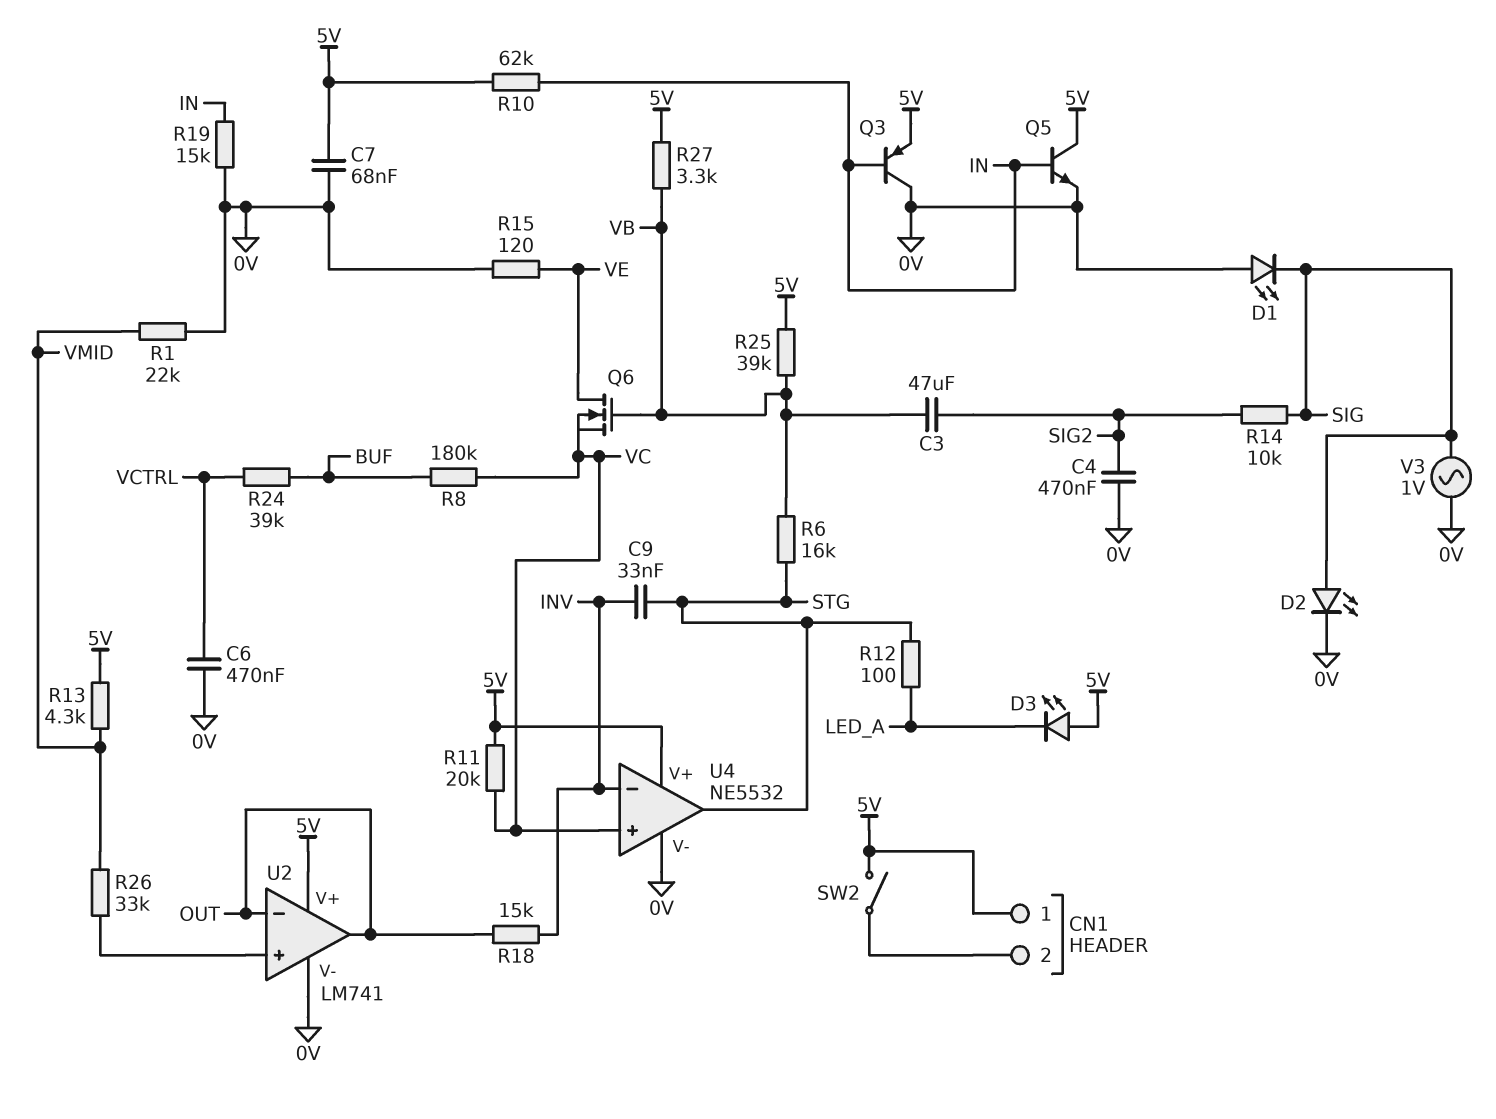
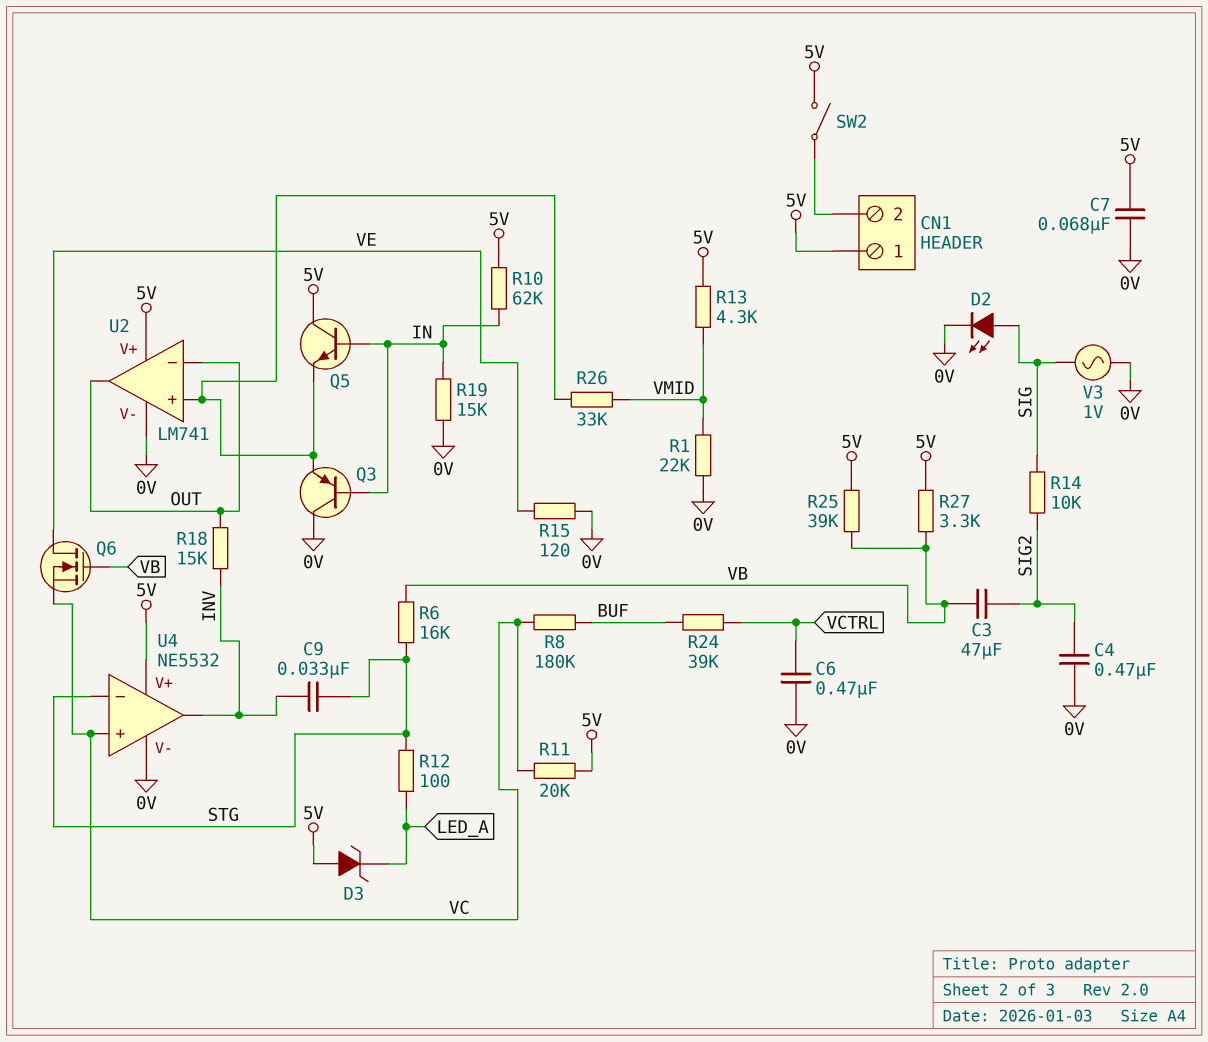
D1: LED (A 0V, K SIG) -> none
D3: LED (A 5V, K LED_A) -> zener (A 5V, K LED_A)
Q3: PNP (B IN, C 0V, E 5V) -> PNP (B IN, C 0V, E U2/in+)
Q5: NPN (B IN, C 5V, E 0V) -> NPN (B IN, C 5V, E U2/in+)
U4 pin in-: INV -> STG
U4 pin out: STG -> INV

